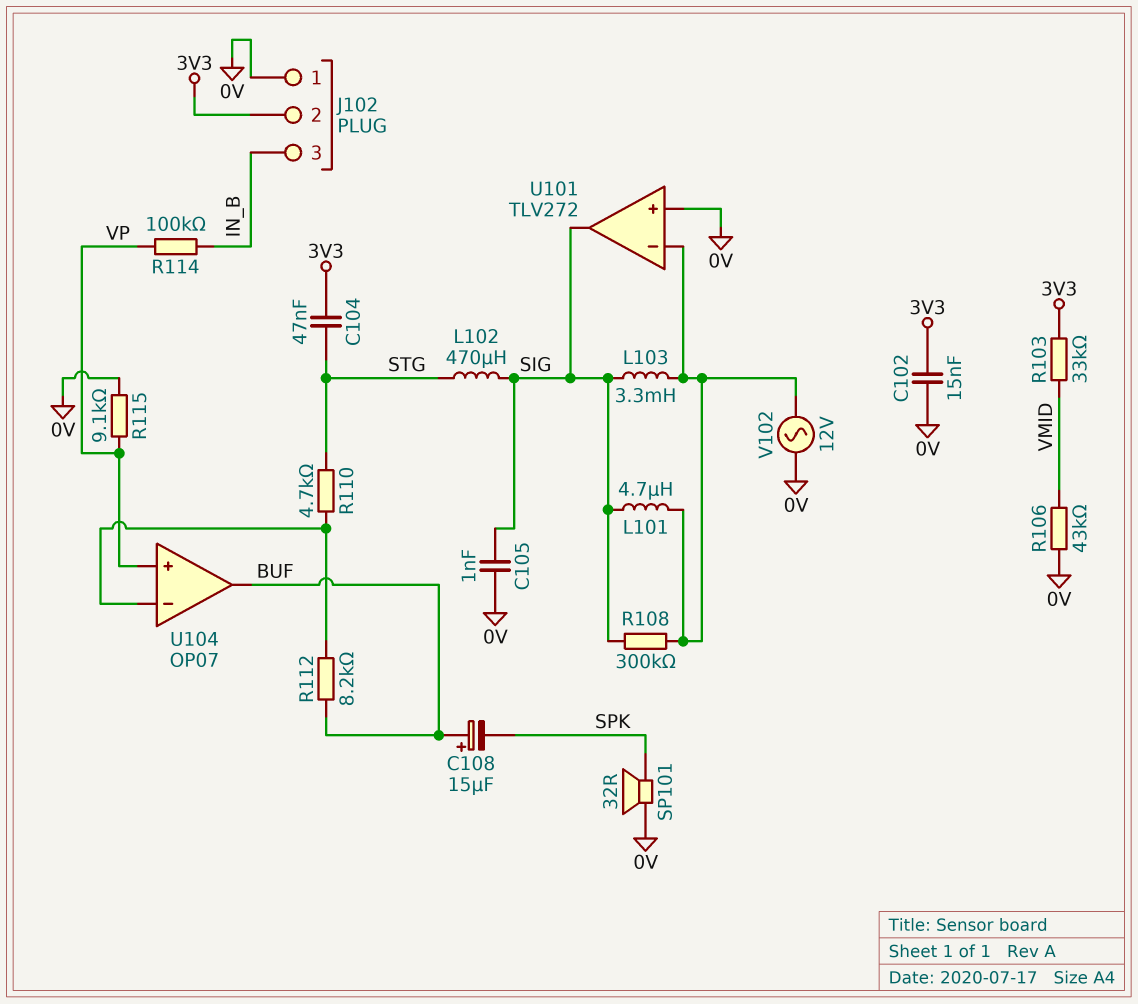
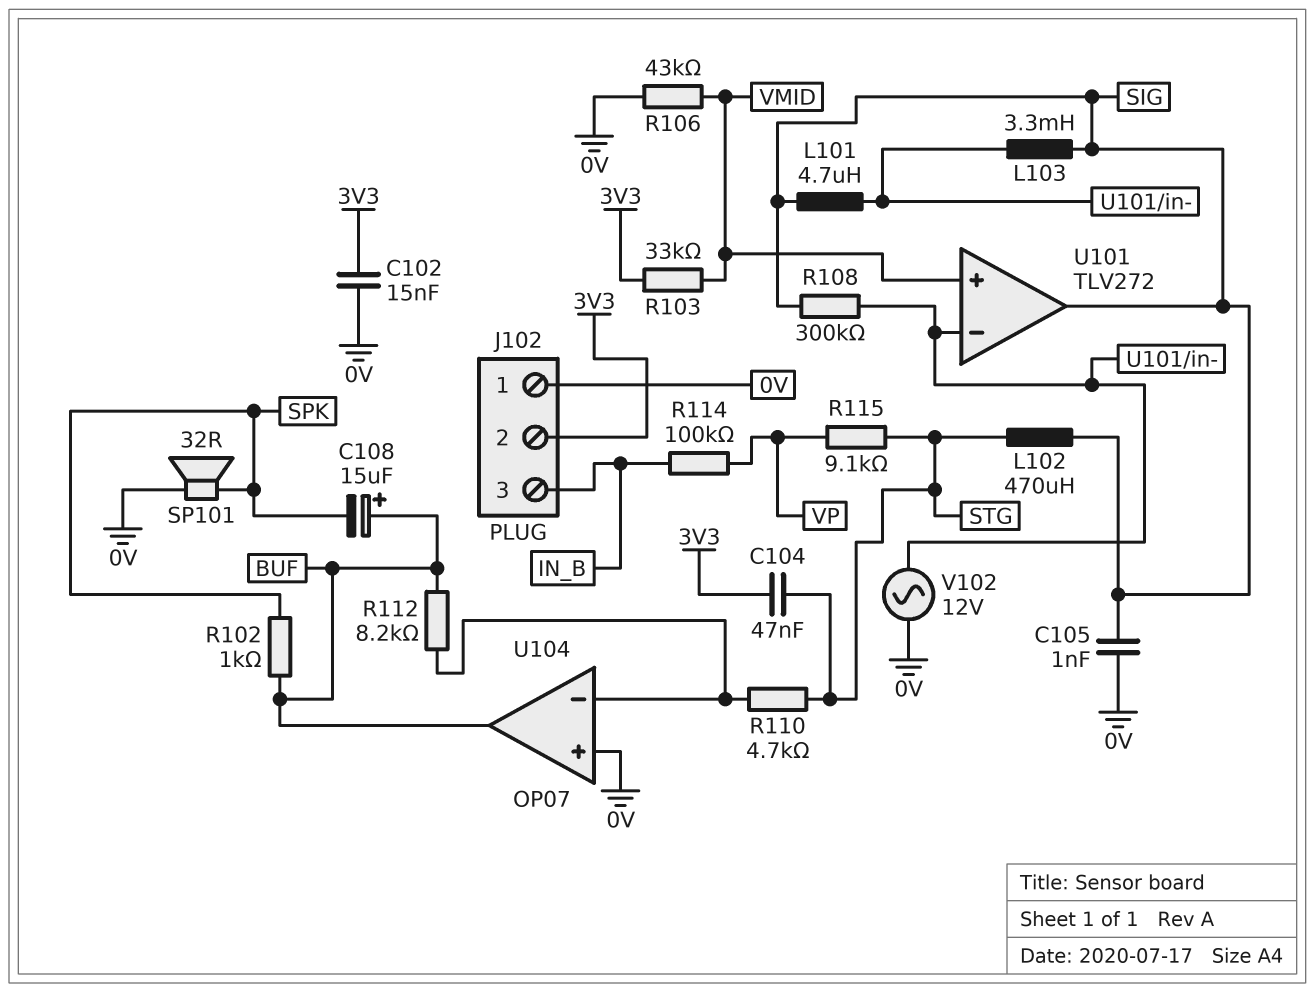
R102: none -> 1k (BUF, SPK)
R115: 9.1k (0V, VP) -> 9.1k (STG, VP)
U101 pin in+: 0V -> VMID
U104 pin in+: VP -> 0V

